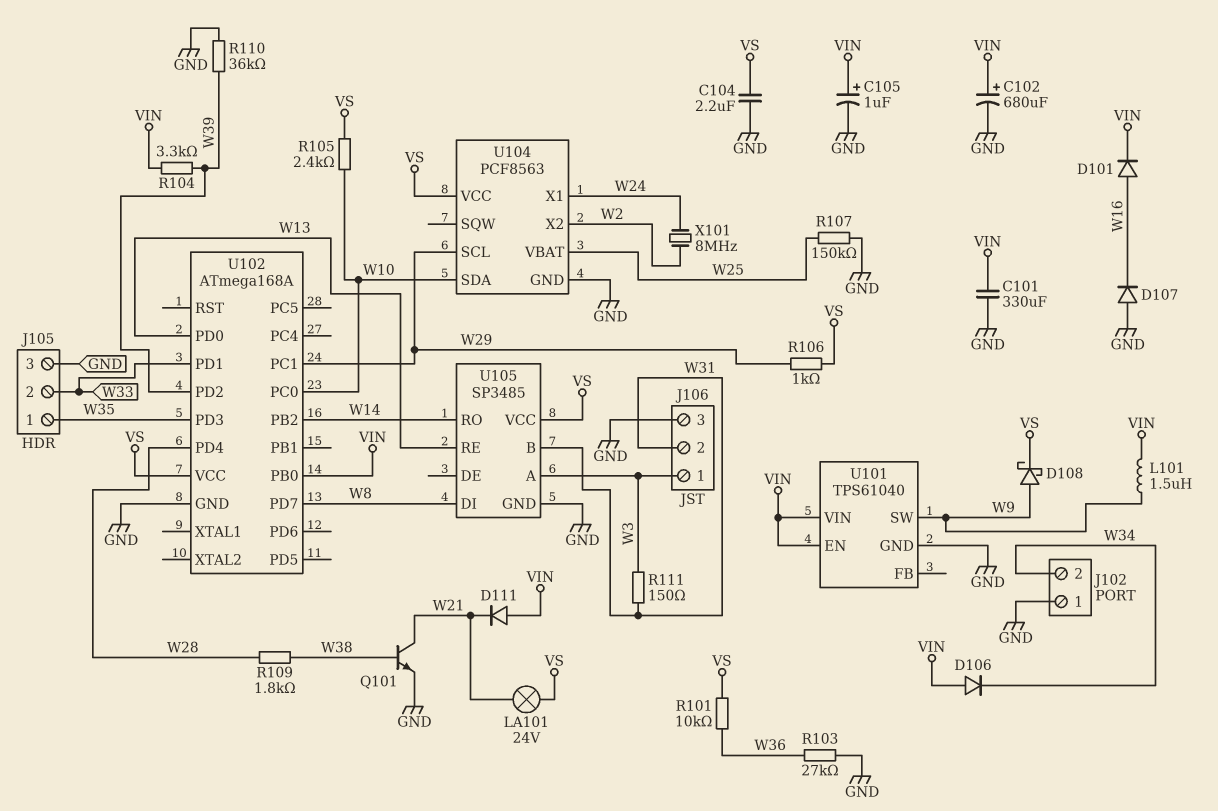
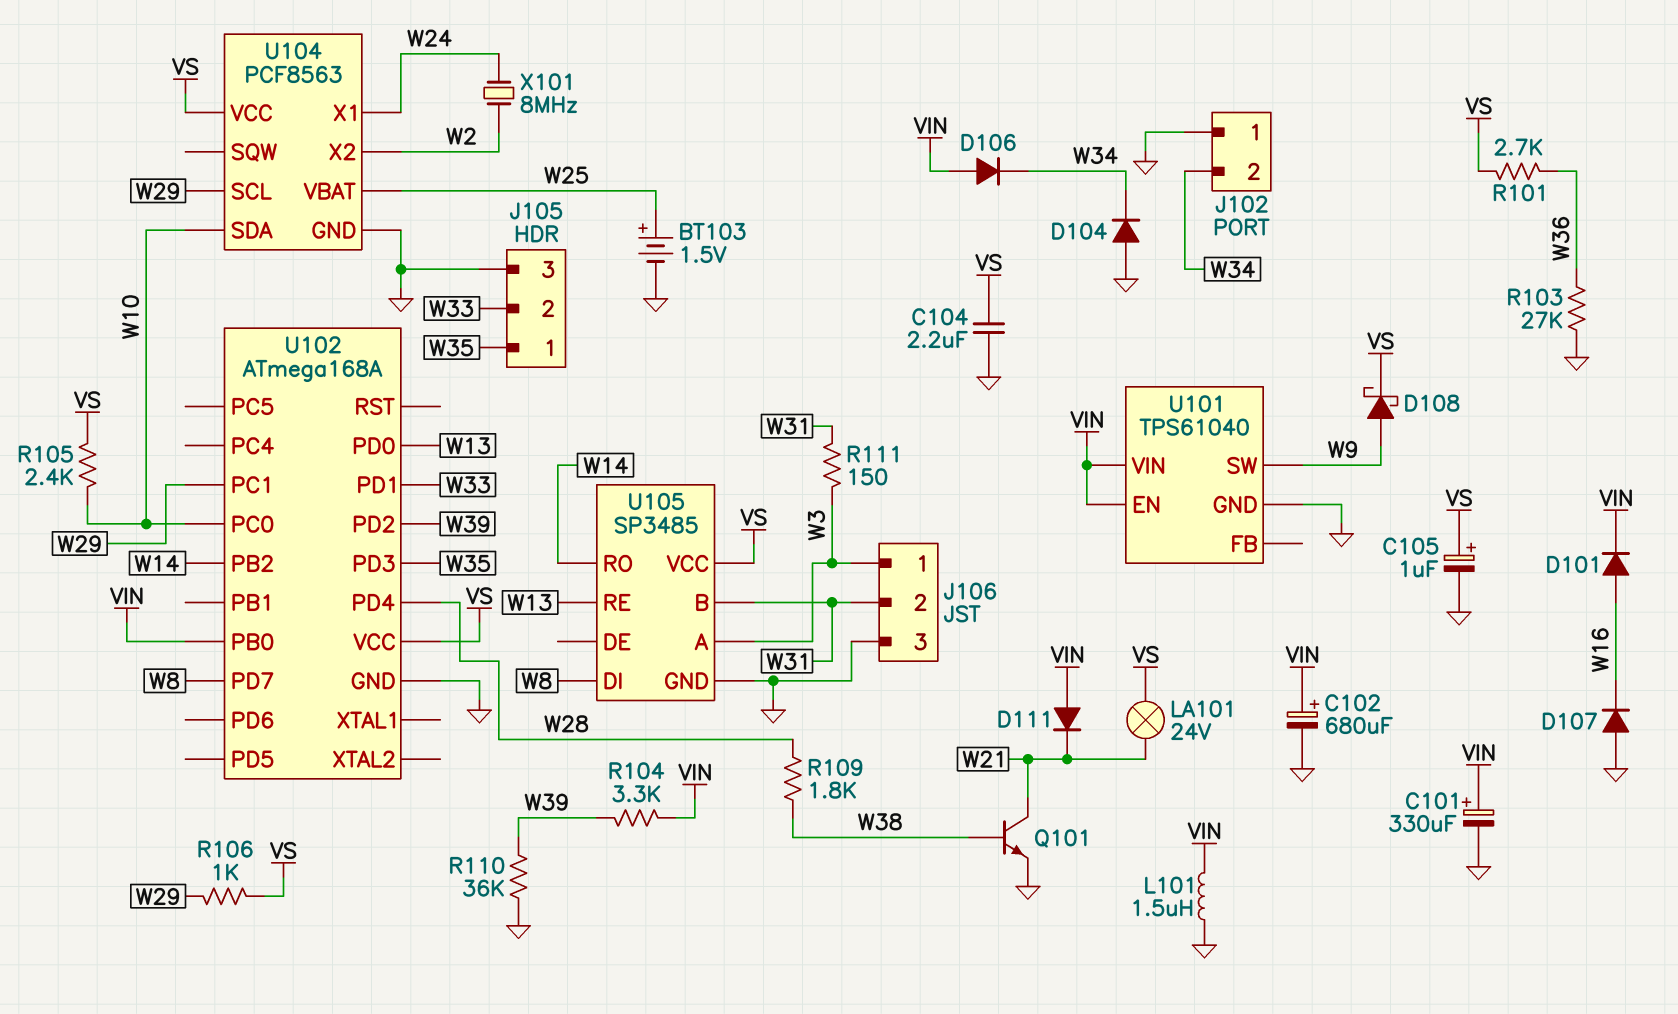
BT103: none -> 1.5V (plus W25, minus GND)
C101: 330uF (GND, VIN) -> 330uF (plus VIN, minus GND)
C105: 1uF (plus VIN, minus GND) -> 1uF (plus VS, minus GND)
D104: none -> diode (A GND, K W34)
L101: 1.5uH (VIN, W9) -> 1.5uH (GND, VIN)
R101: 10k (VS, W36) -> 2.7k (VS, W36)
R107: 150k (GND, W25) -> none

